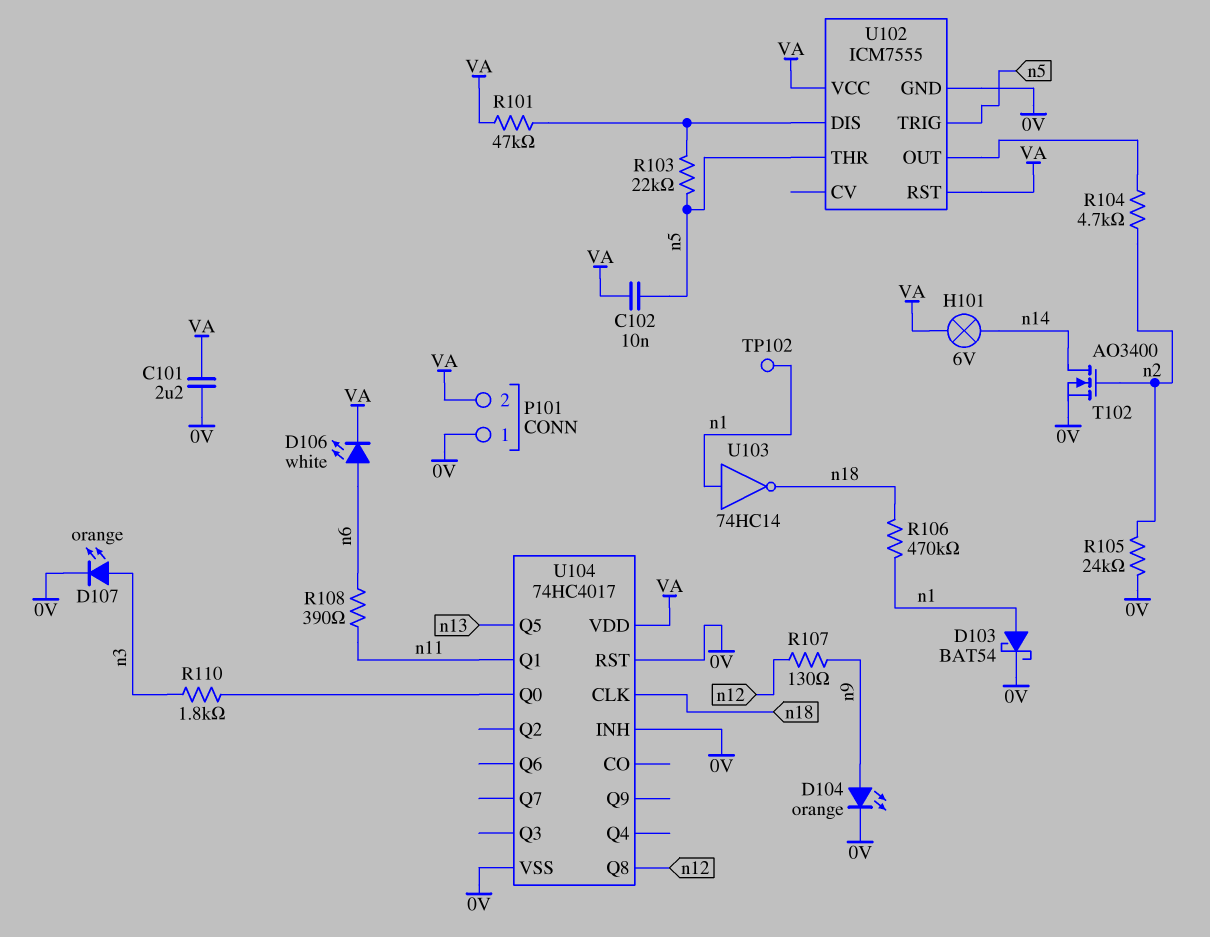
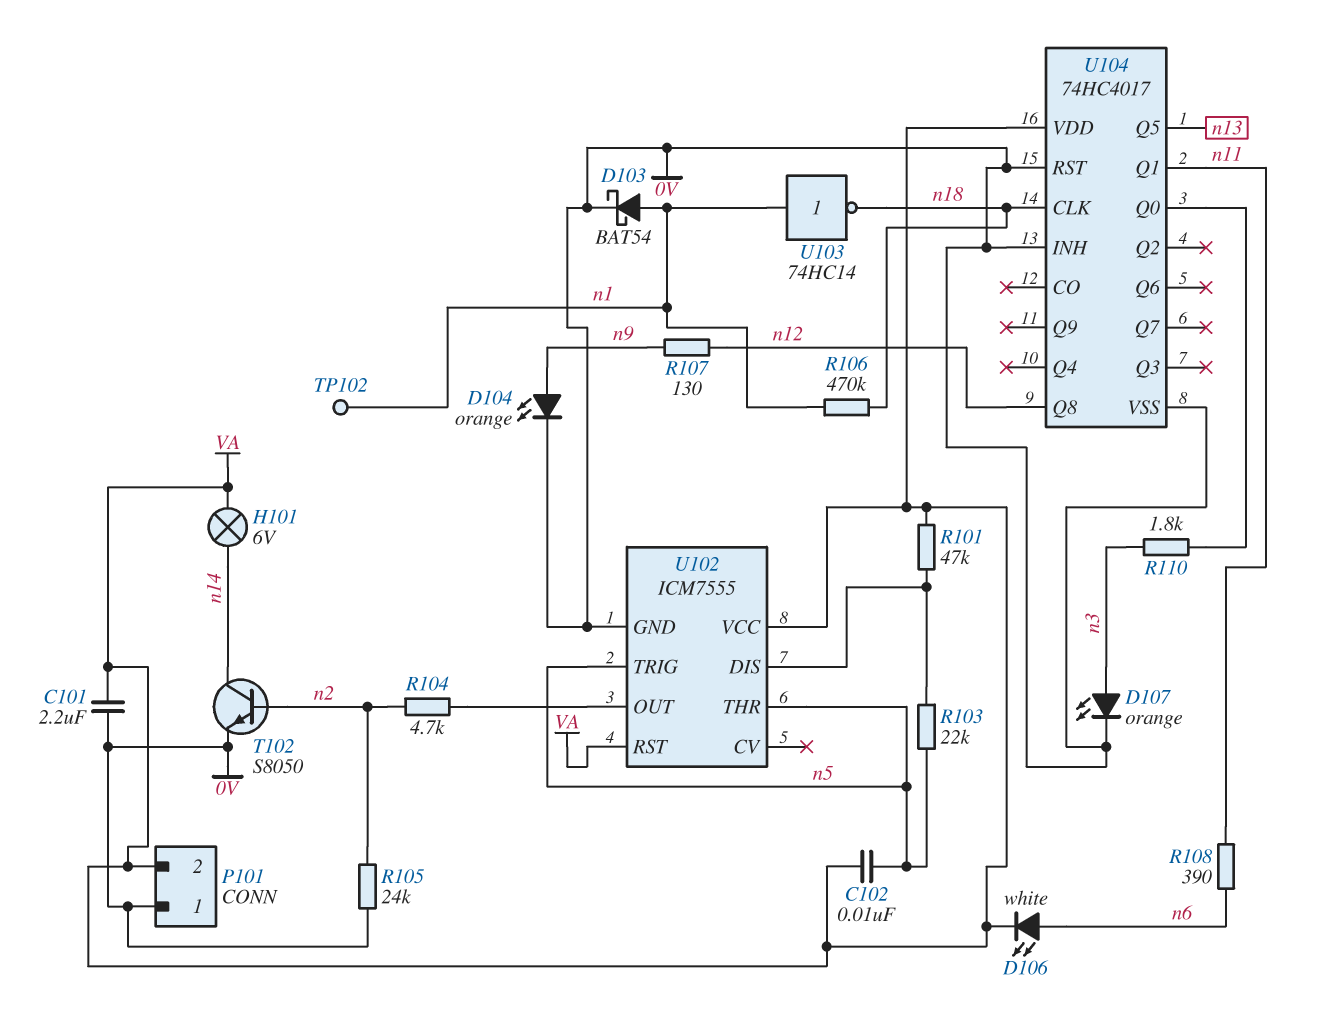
T102: NMOS AO3400 (G n2, D n14, S 0V) -> NPN S8050 (B n2, C n14, E 0V)

